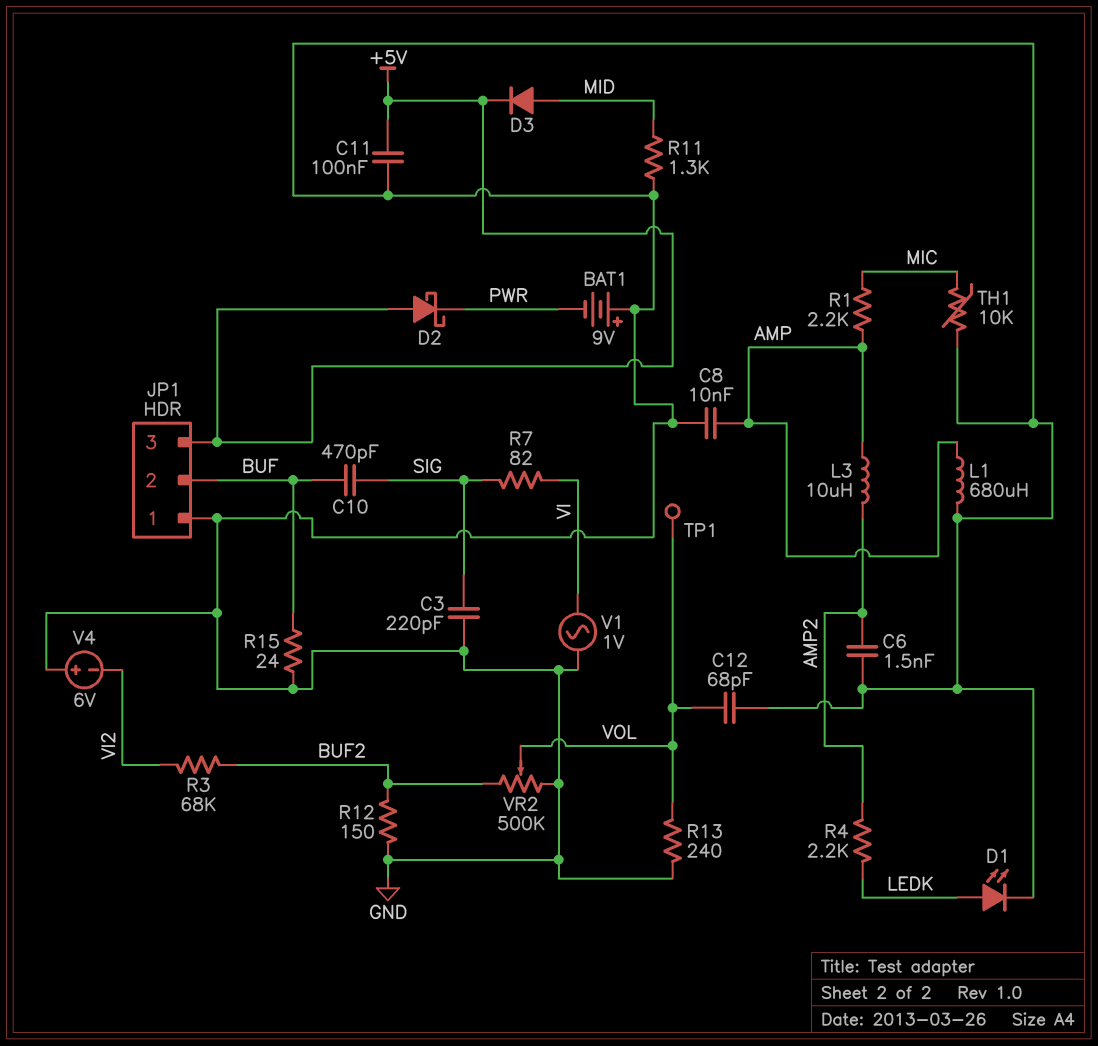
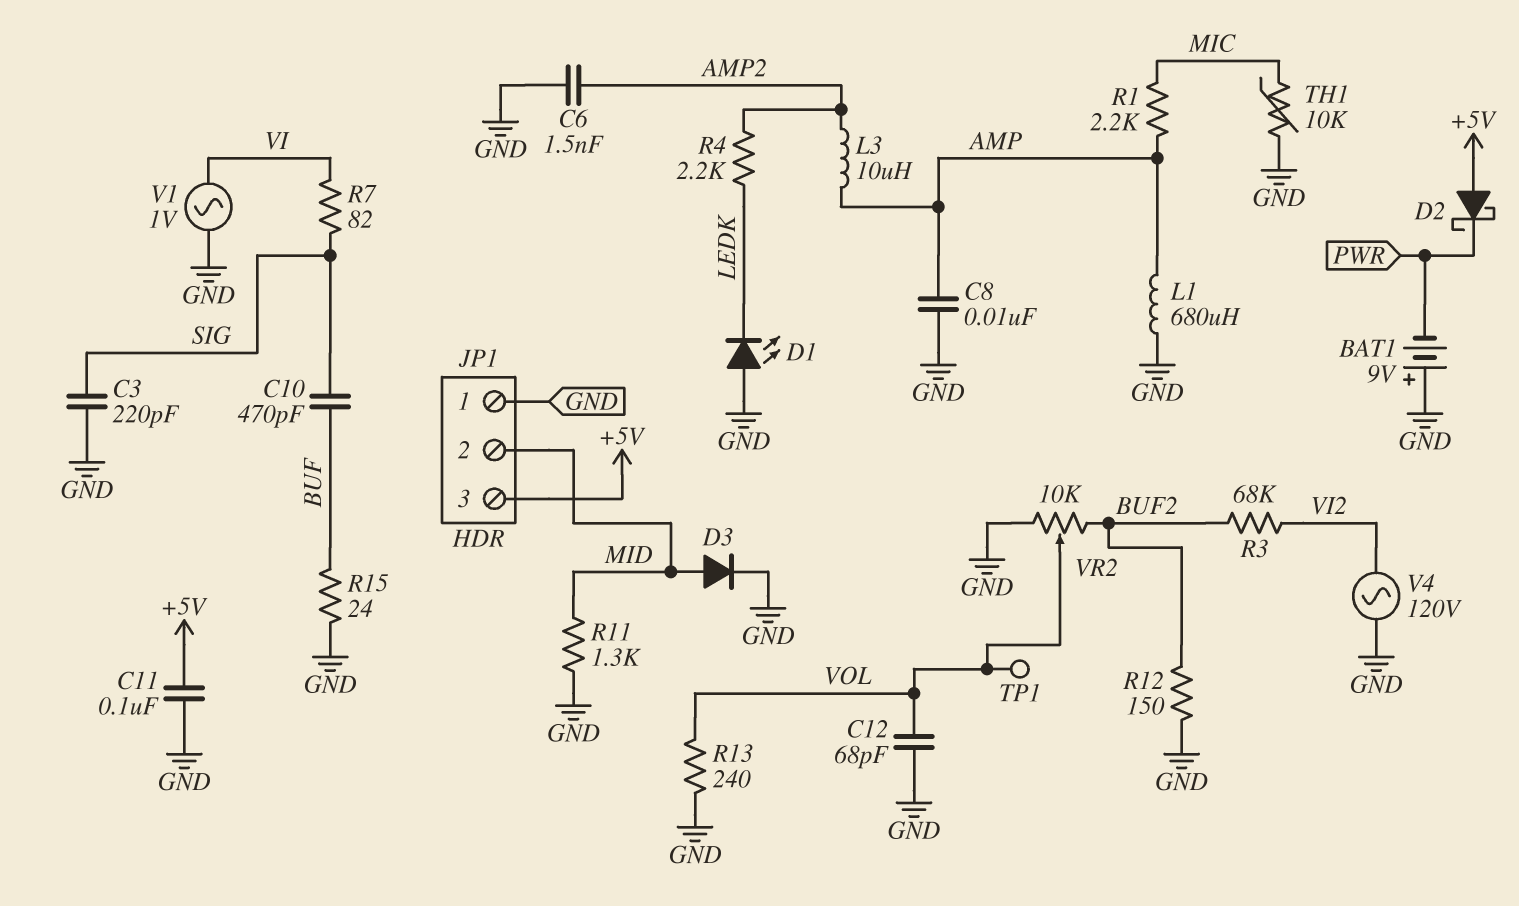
D1: LED (A LEDK, K GND) -> LED (A GND, K LEDK)
D3: diode (A MID, K +5V) -> diode (A MID, K GND)
JP1 pin 2: BUF -> MID
V4: 6V (plus GND, minus VI2) -> AC 120V (GND, VI2)
VR2: 500k (BUF2, GND, wiper VOL) -> 10k (BUF2, GND, wiper VOL)

